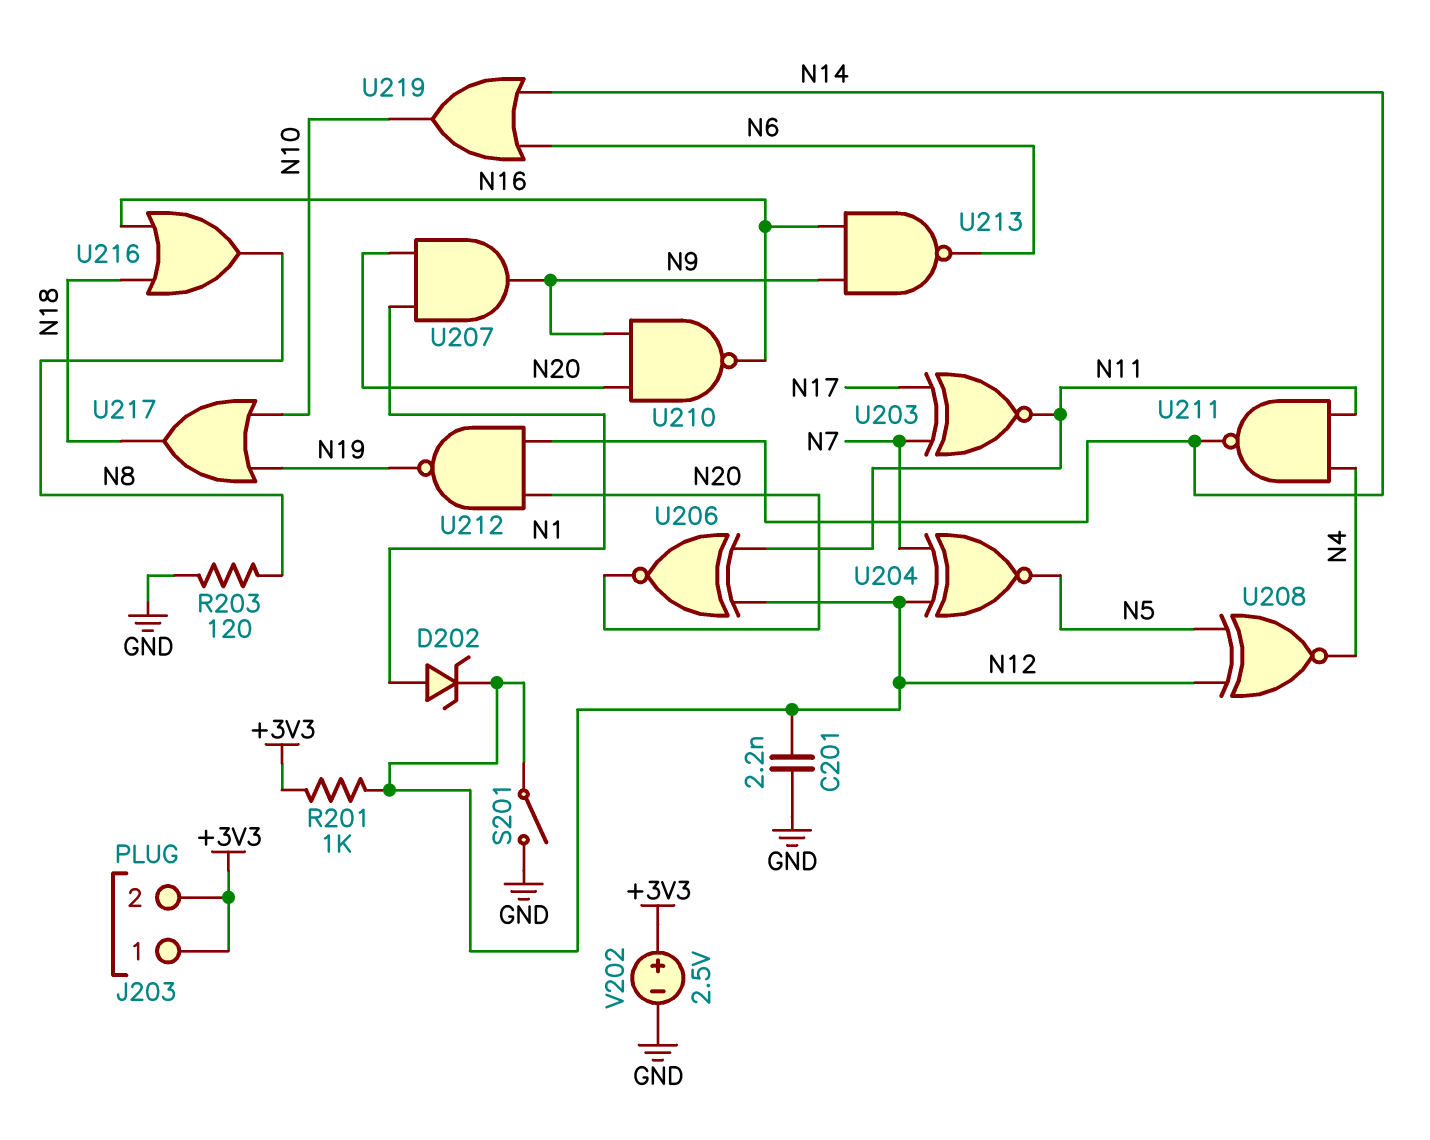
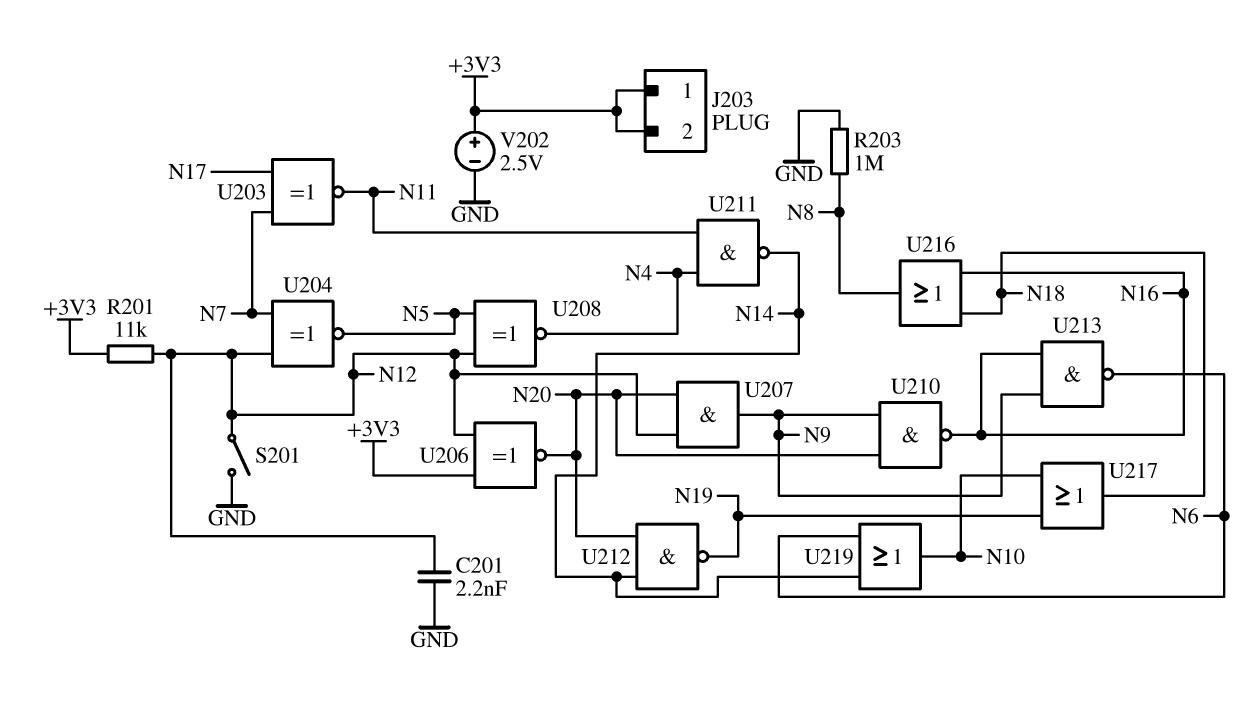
D202: zener (A N1, K N12) -> none
R201: 1k (+3V3, N12) -> 11k (+3V3, N12)
R203: 120 (GND, N8) -> 1M (GND, N8)
U206: XNOR (in N11, in N12, out N20) -> XNOR (in +3V3, in N12, out N20)
U207: AND (in N1, in N20, out N9) -> AND (in N12, in N20, out N9)

